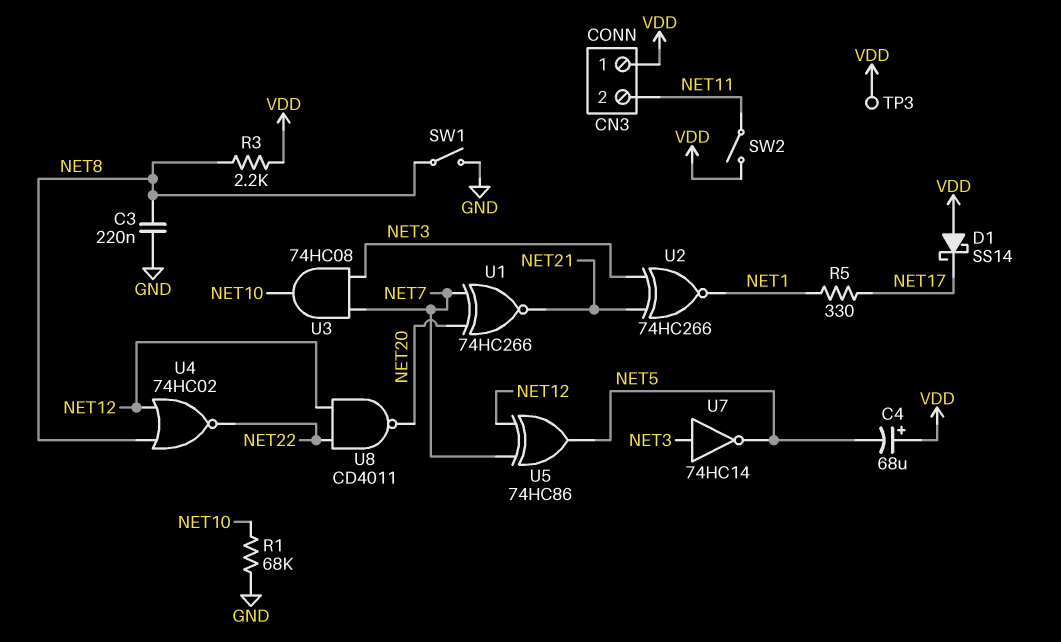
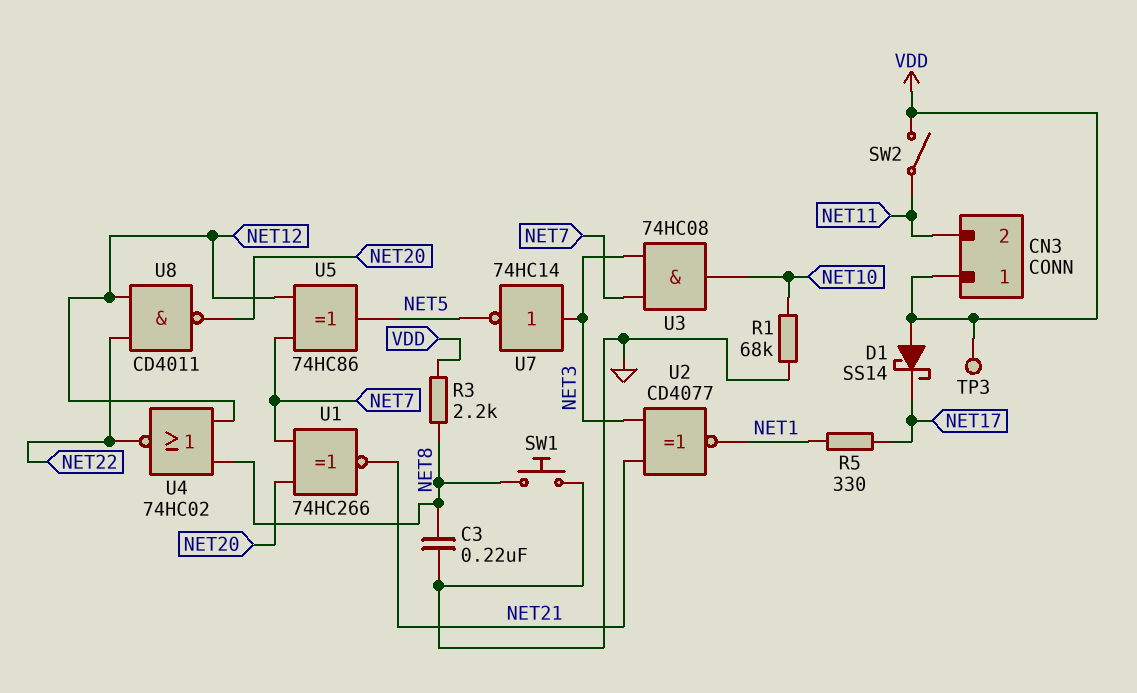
C4: 68uF (plus VDD, minus NET5) -> none
SW1: switch (GND, NET8) -> button (GND, NET8)
U2: XNOR 74HC266 (in NET3, in NET21, out NET1) -> XNOR CD4077 (in NET3, in NET21, out NET1)

